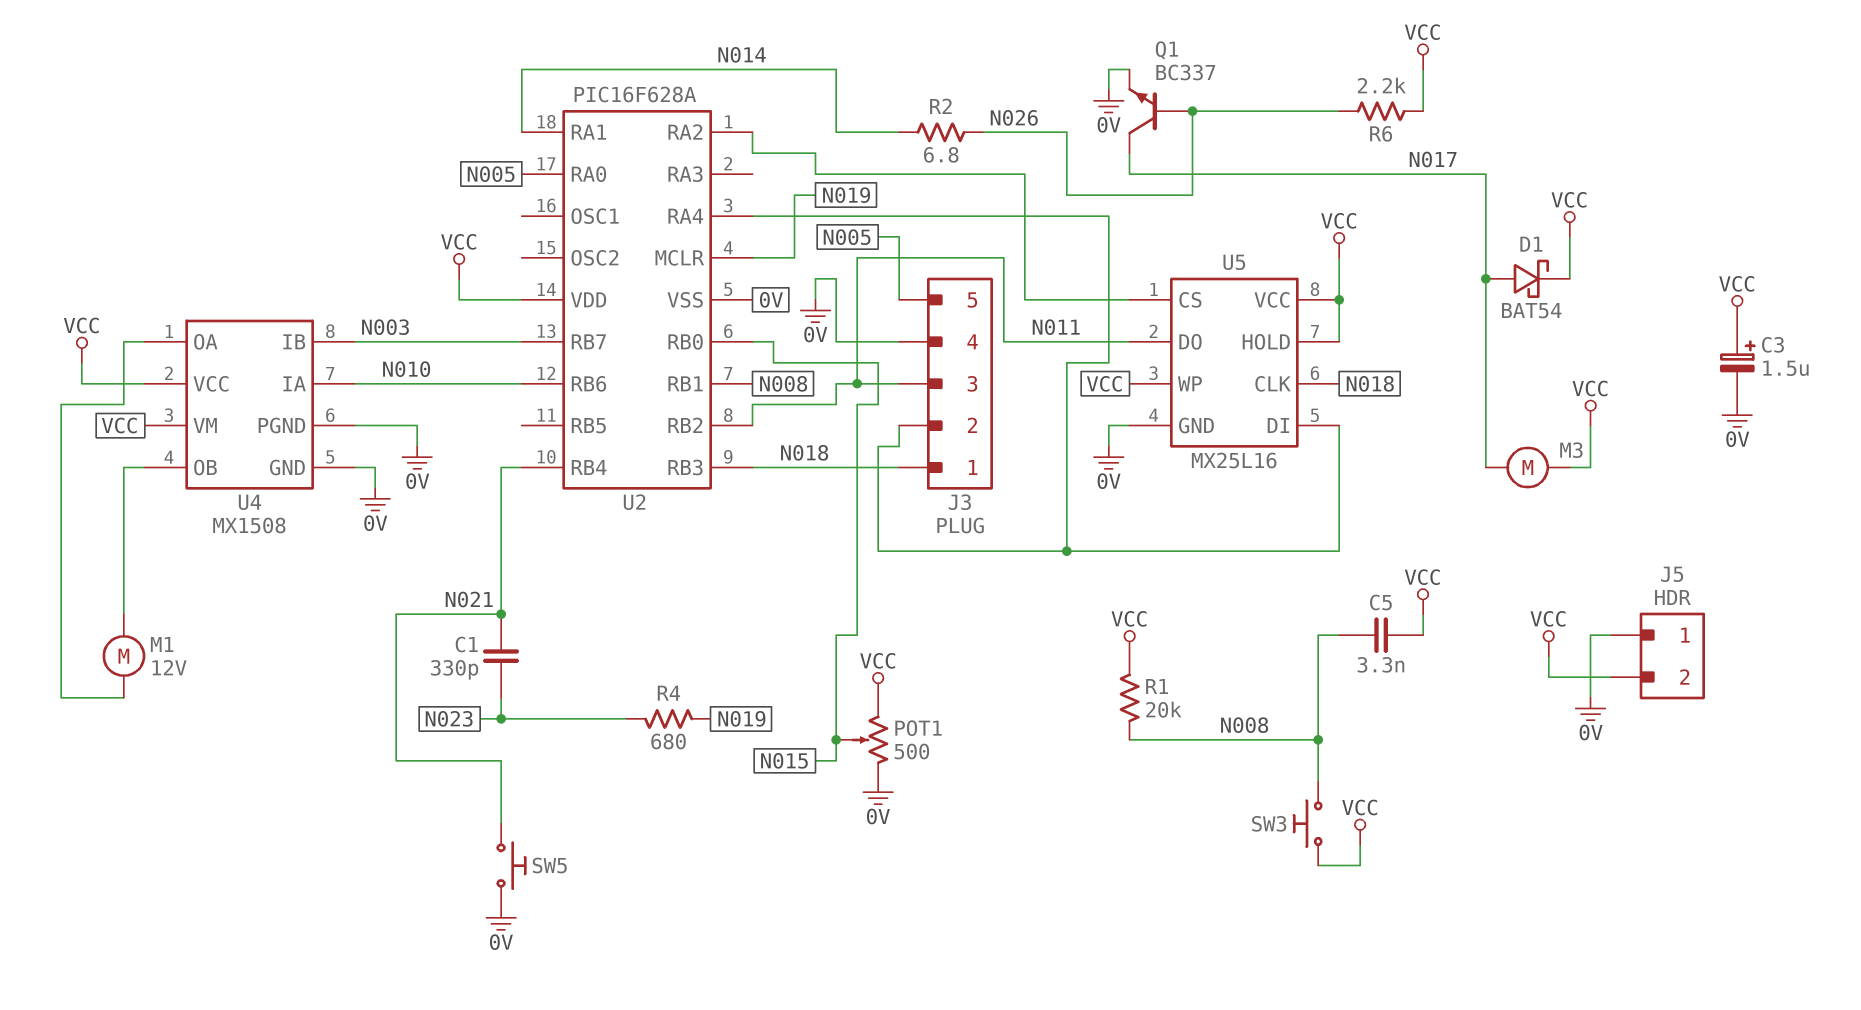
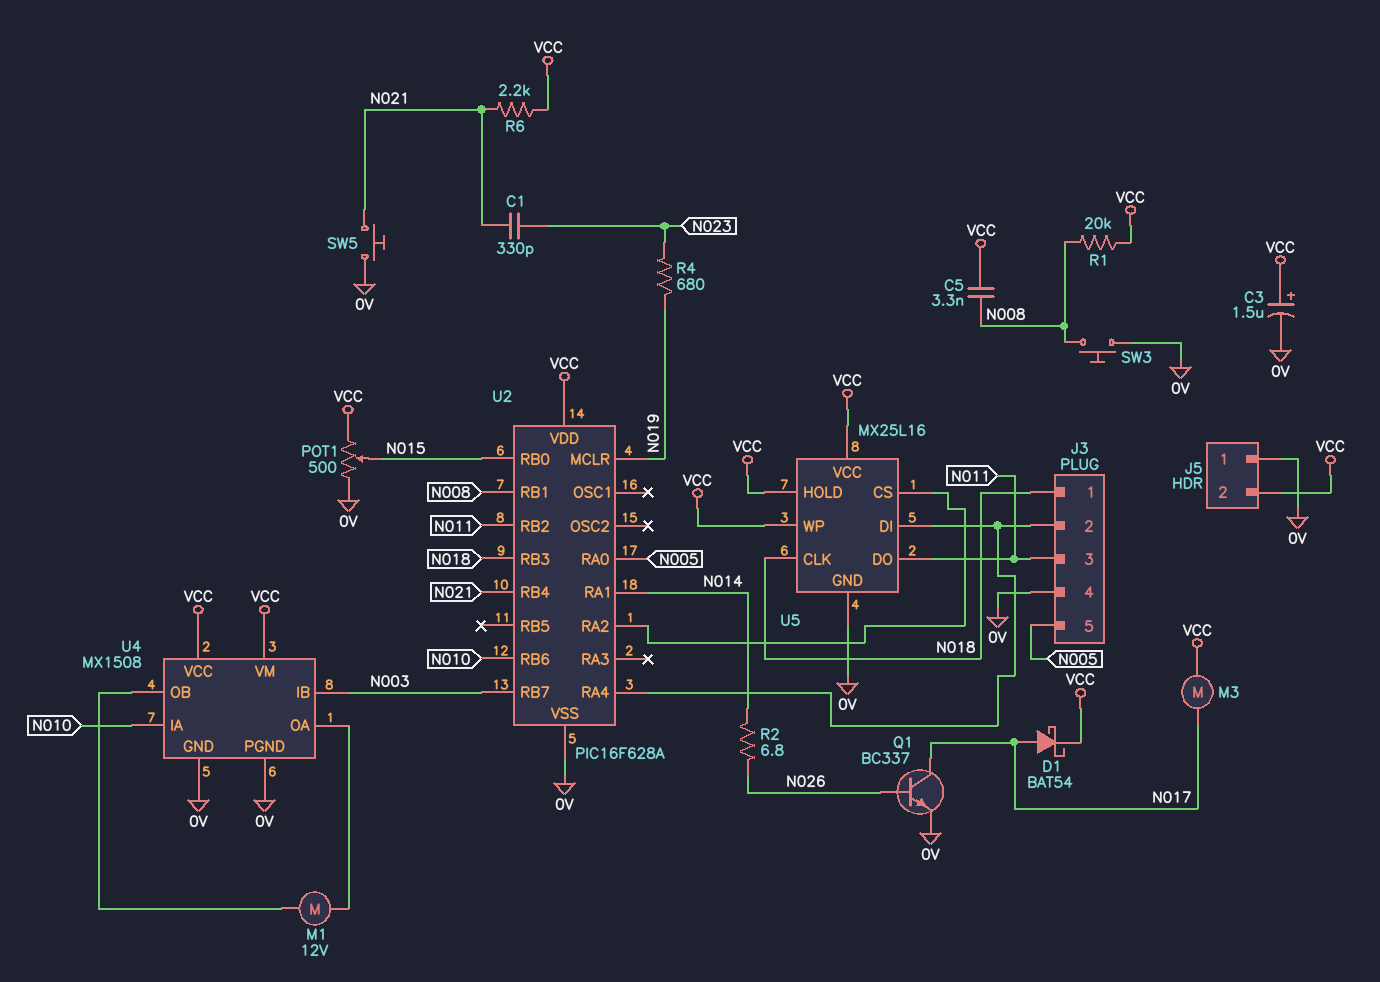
R6: 2.2k (N026, VCC) -> 2.2k (N021, VCC)
SW3: button (N008, VCC) -> button (0V, N008)

